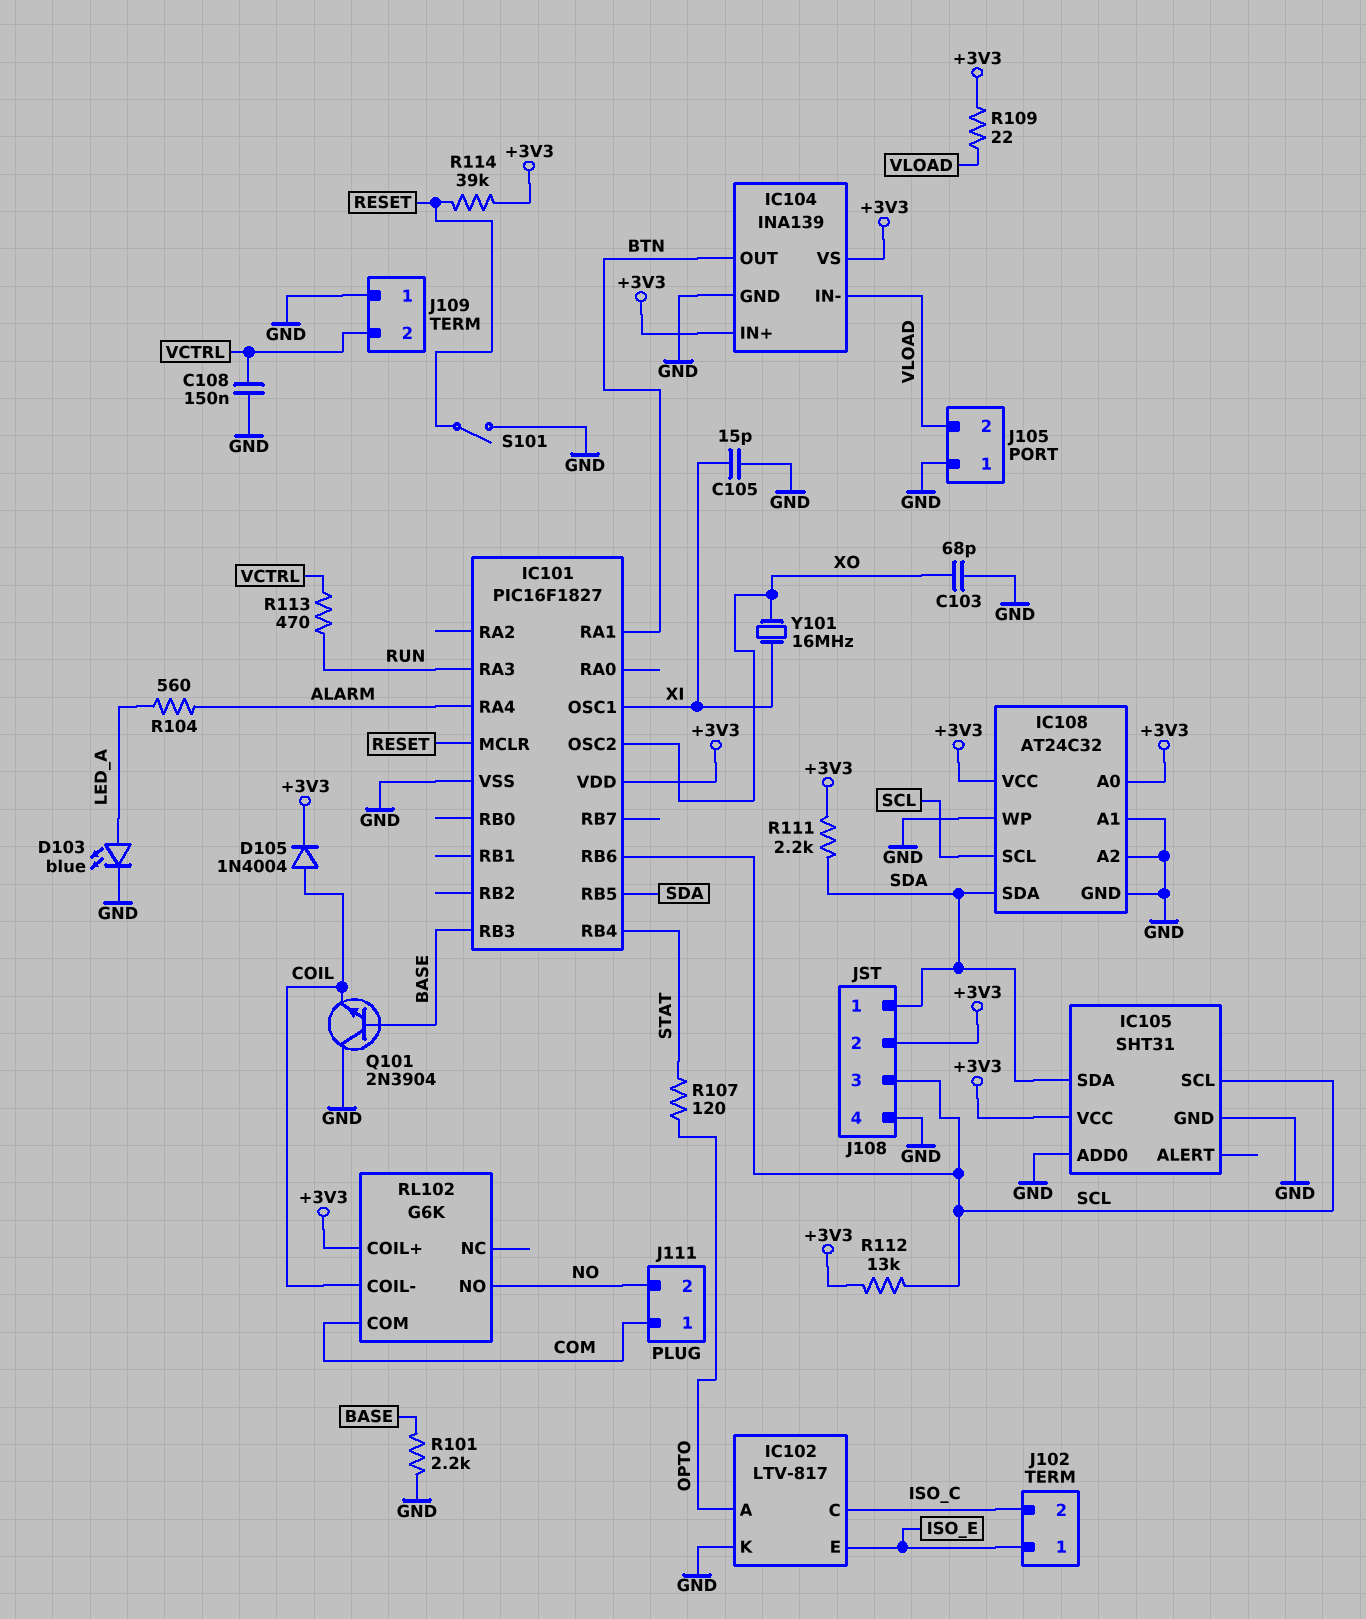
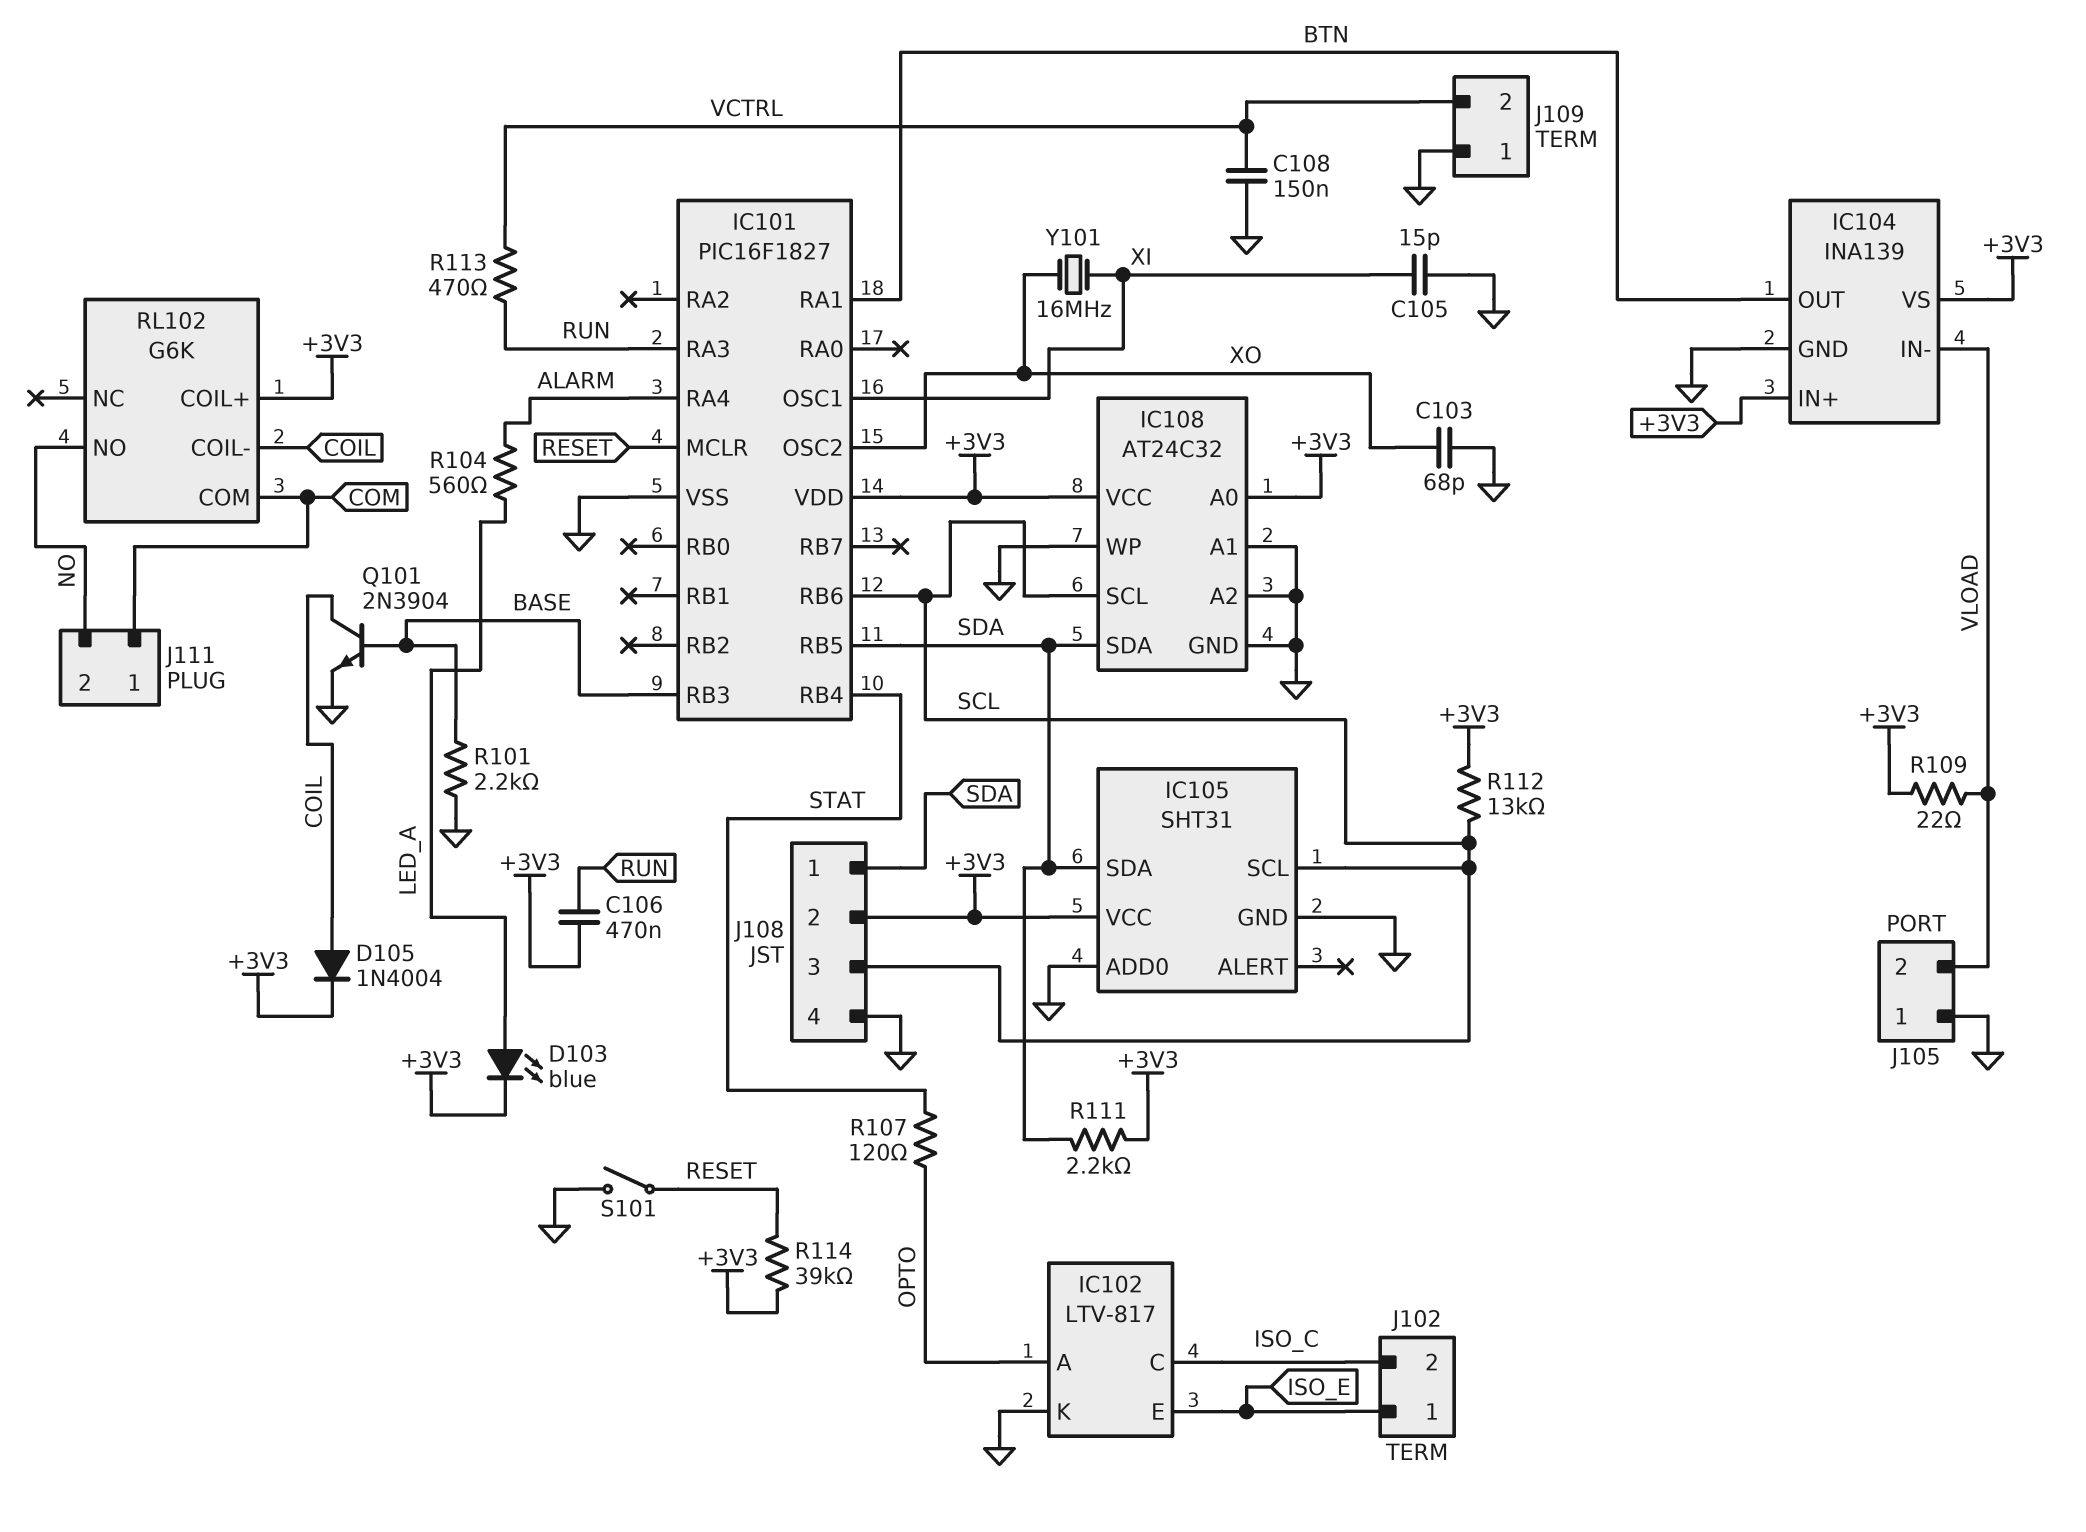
C106: none -> 470nF (+3V3, RUN)
D103: LED blue (A LED_A, K GND) -> LED blue (A LED_A, K +3V3)
Q101: NPN 2N3904 (B BASE, C GND, E COIL) -> NPN 2N3904 (B BASE, C COIL, E GND)

